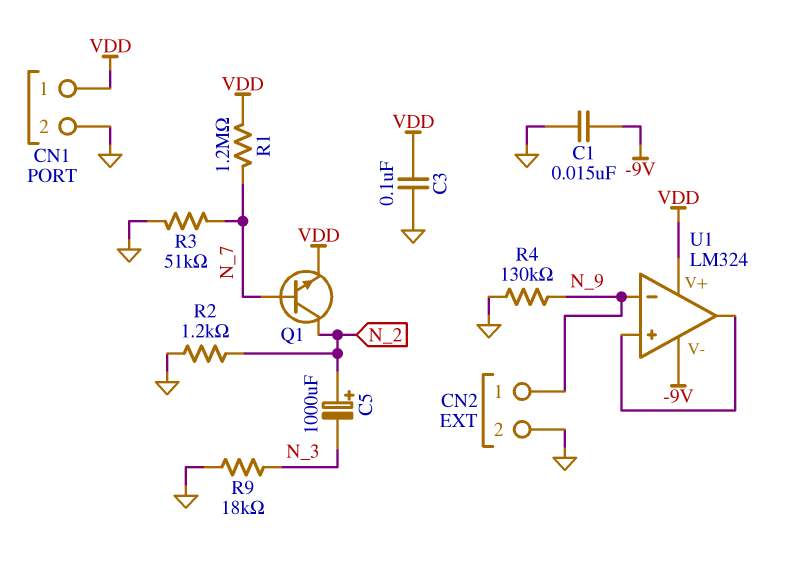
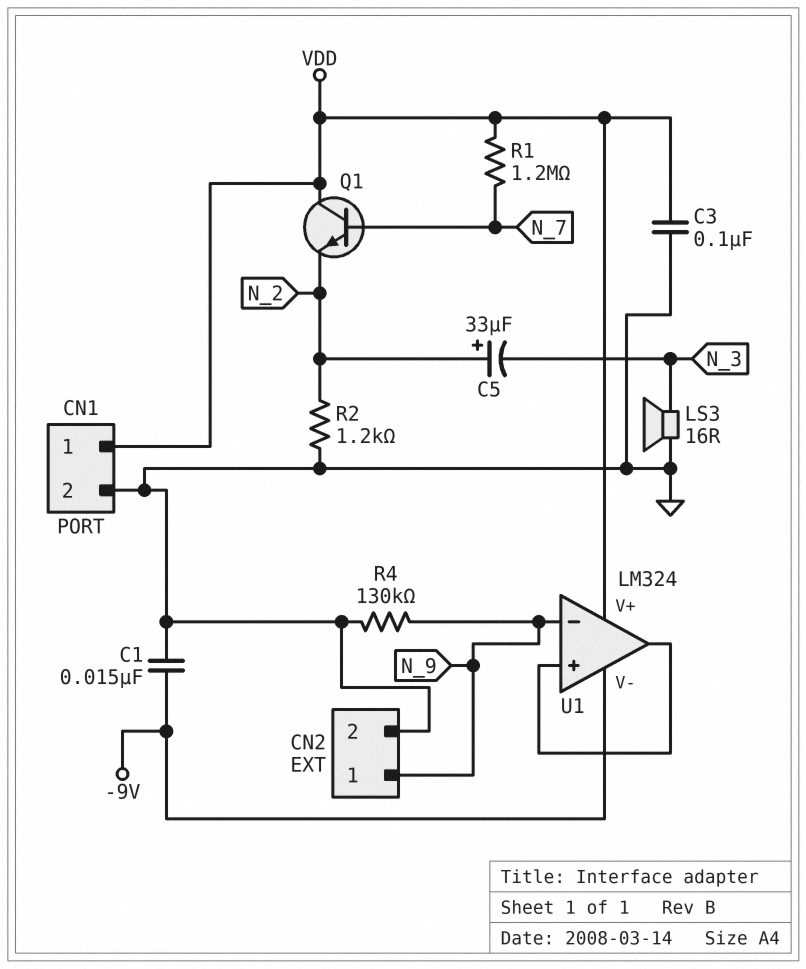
C5: 1000uF (plus N_2, minus N_3) -> 33uF (plus N_2, minus N_3)
LS3: none -> speaker 16R (GND, N_3)
Q1: NPN (B N_7, C N_2, E VDD) -> NPN (B N_7, C VDD, E N_2)
R3: 51k (GND, N_7) -> none
R9: 18k (GND, N_3) -> none

